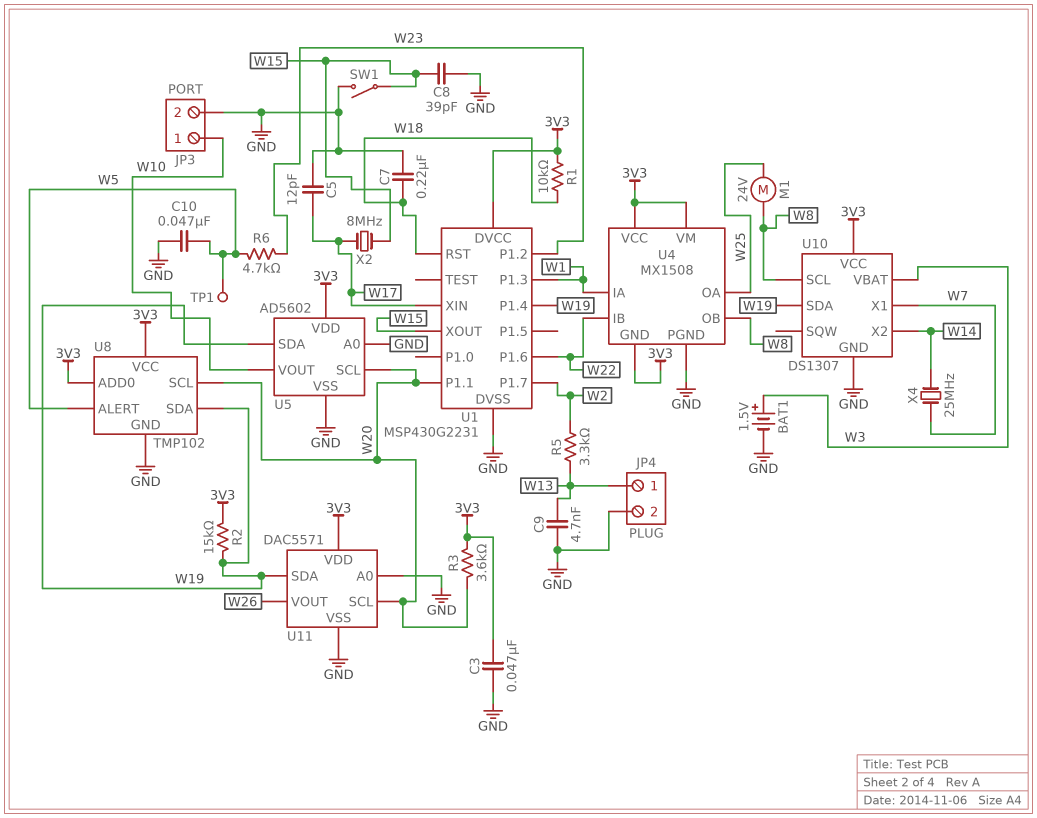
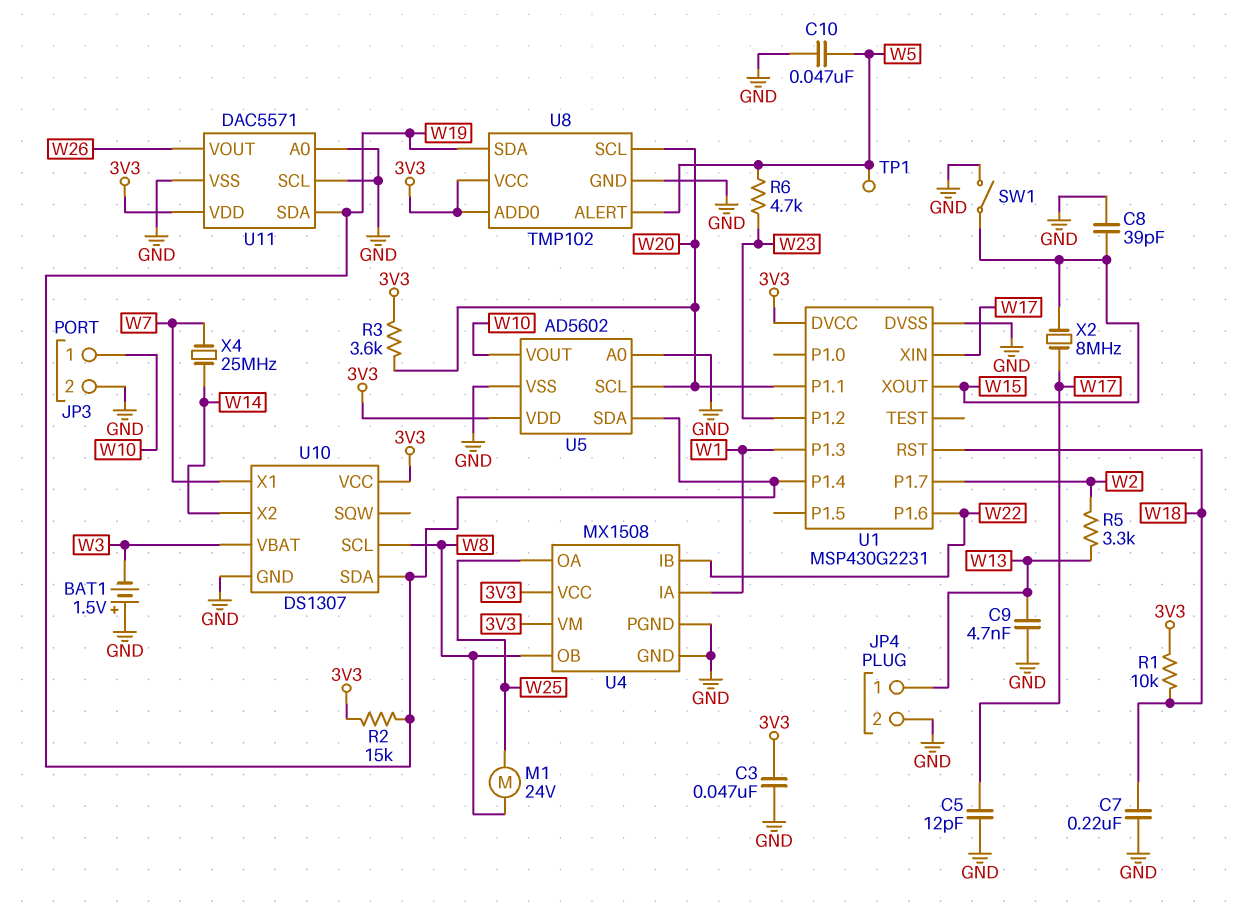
BAT1: 1.5V (plus W3, minus GND) -> 1.5V (plus GND, minus W3)
U4 pin GND: 3V3 -> GND
U11 pin SCL: W20 -> GND

